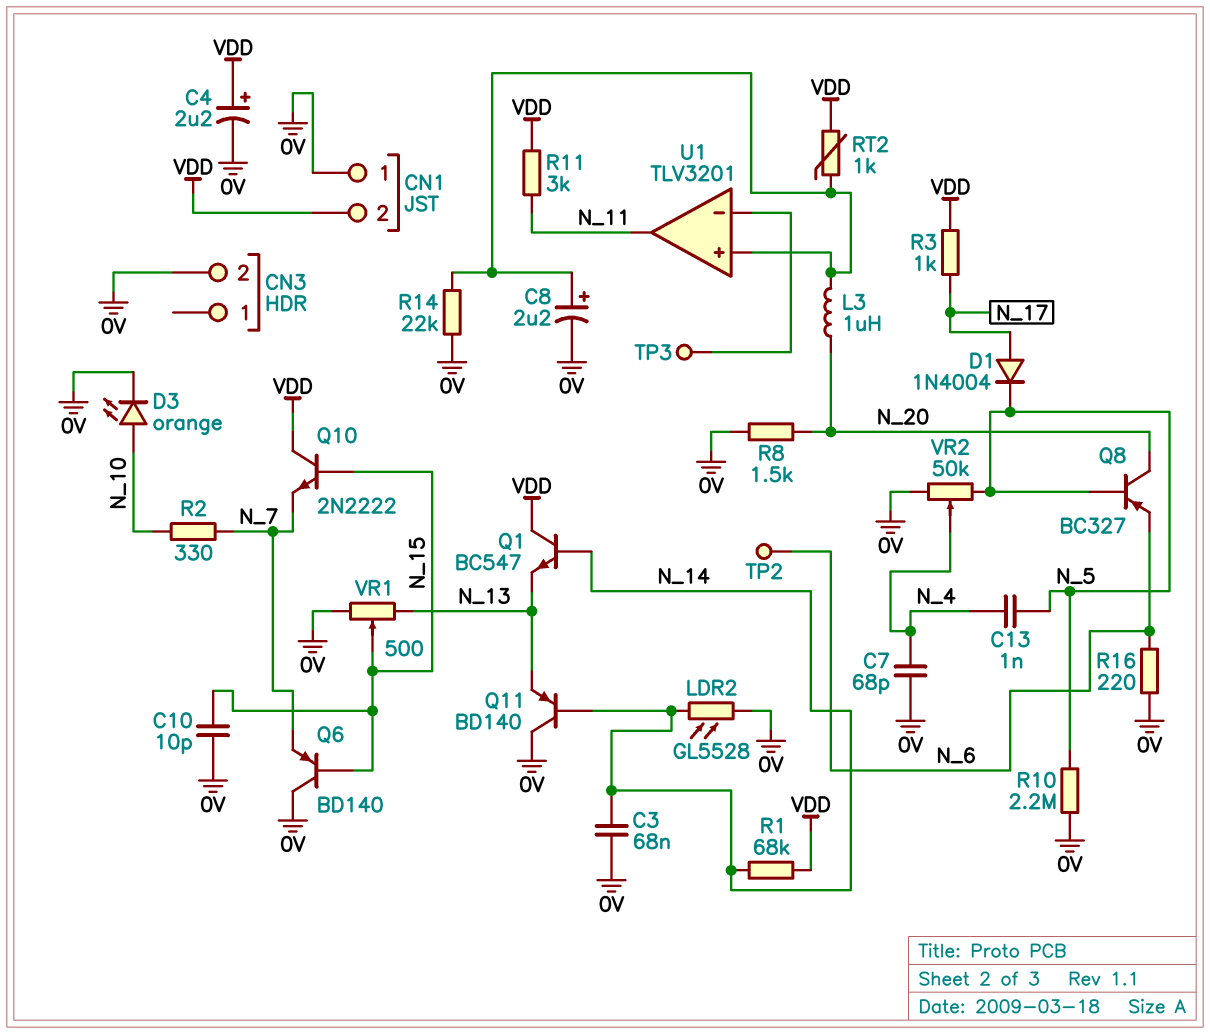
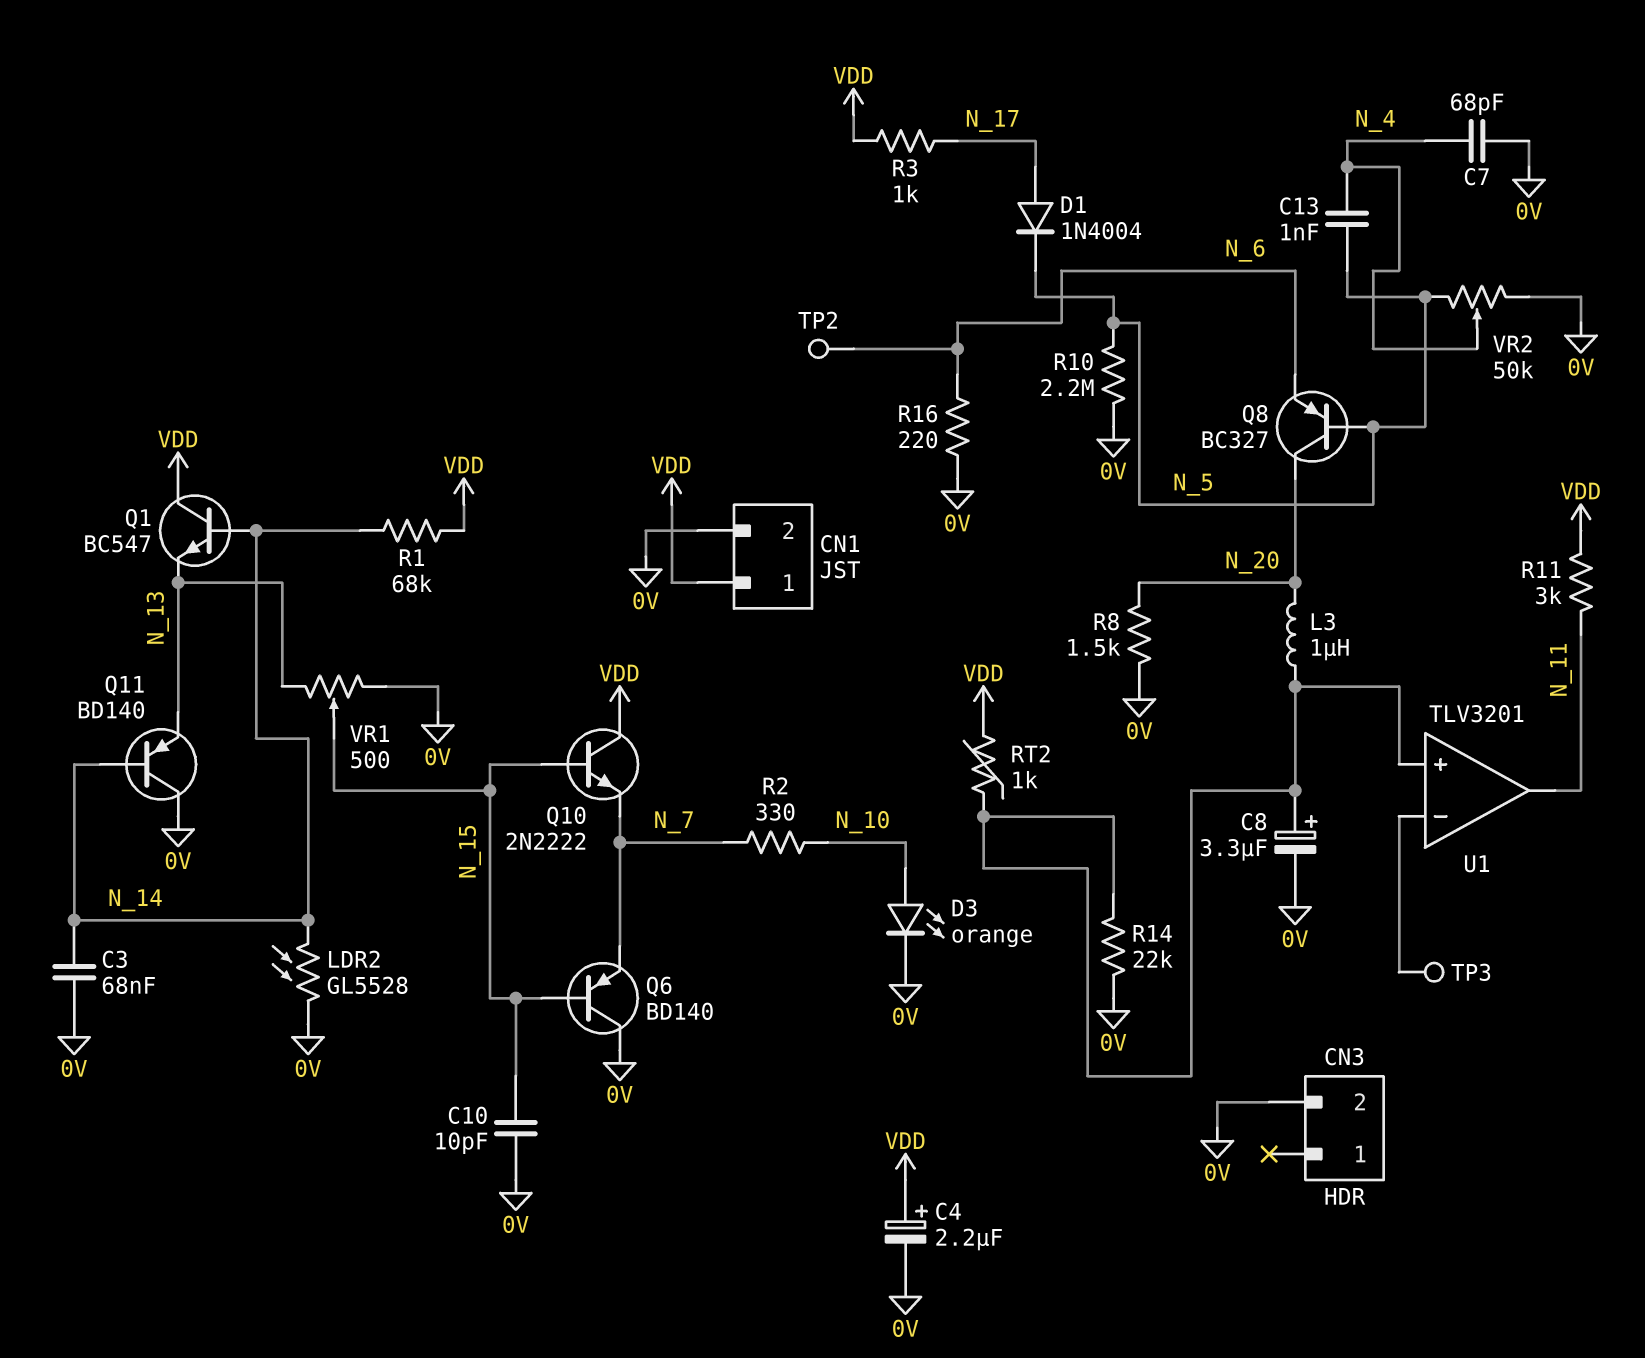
C8: 2.2uF (plus U1/in+, minus 0V) -> 3.3uF (plus U1/in+, minus 0V)
CN1 pin 1: 0V -> VDD
CN1 pin 2: VDD -> 0V

